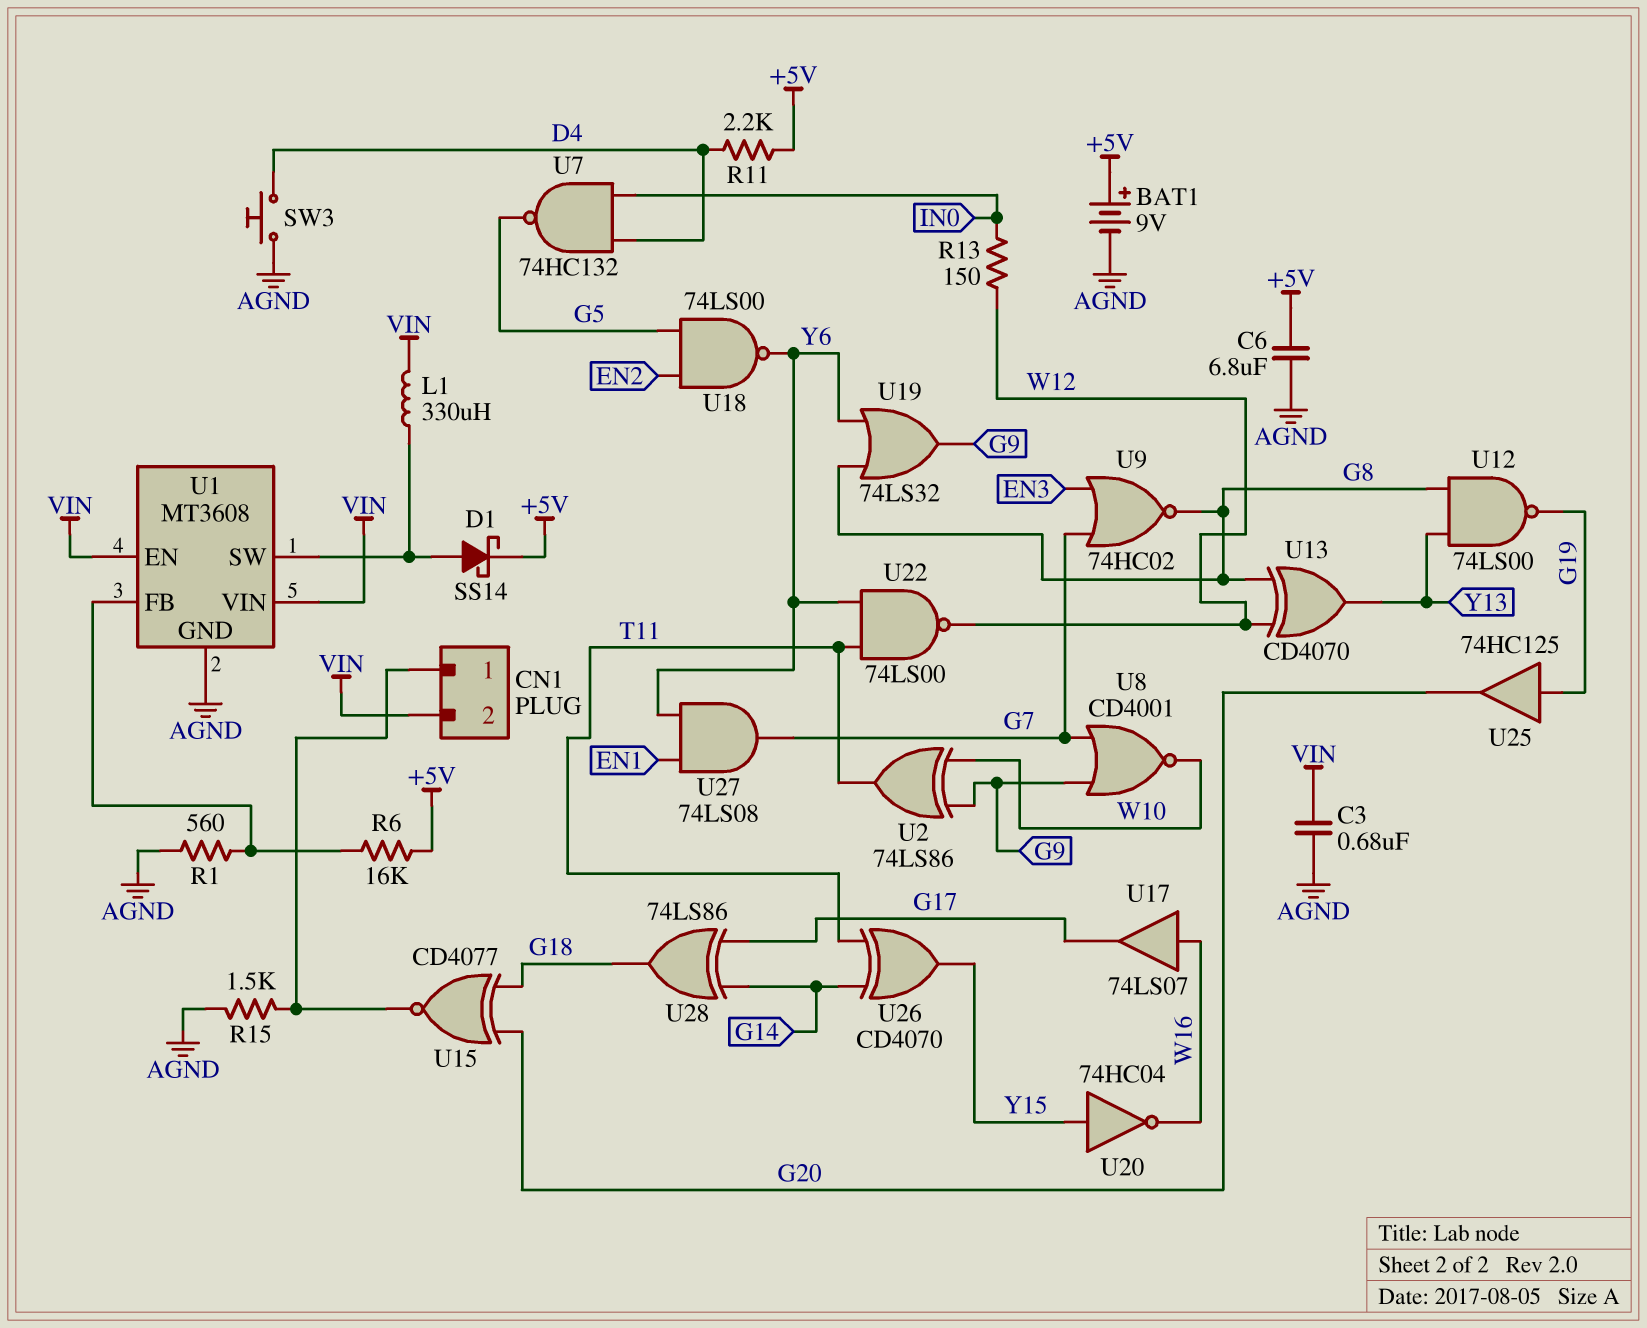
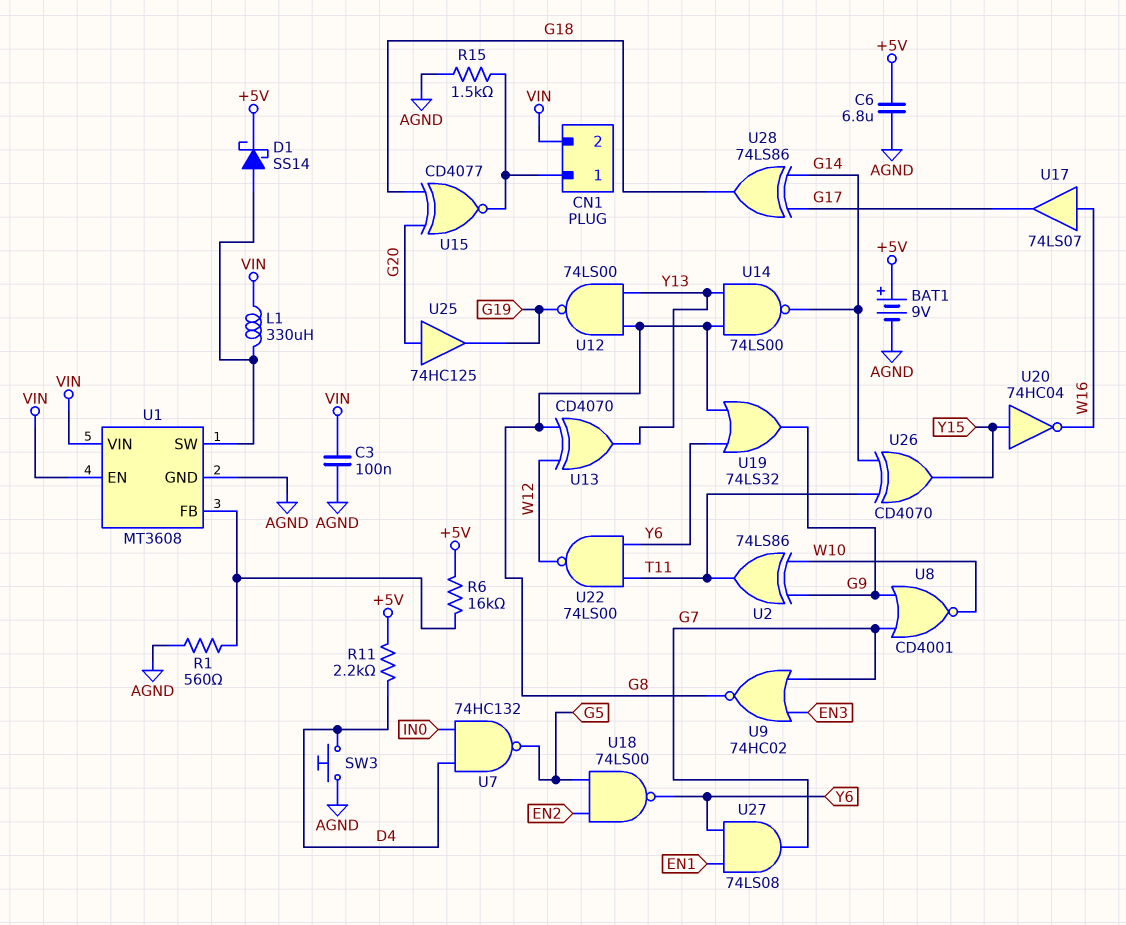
C3: 680nF (AGND, VIN) -> 100nF (AGND, VIN)
R13: 150 (IN0, W12) -> none
U14: none -> NAND 74LS00 (in G8, in Y13, out G14)
U25: buffer 74HC125 (in G19, out G20) -> buffer 74HC125 (in G20, out G19)

